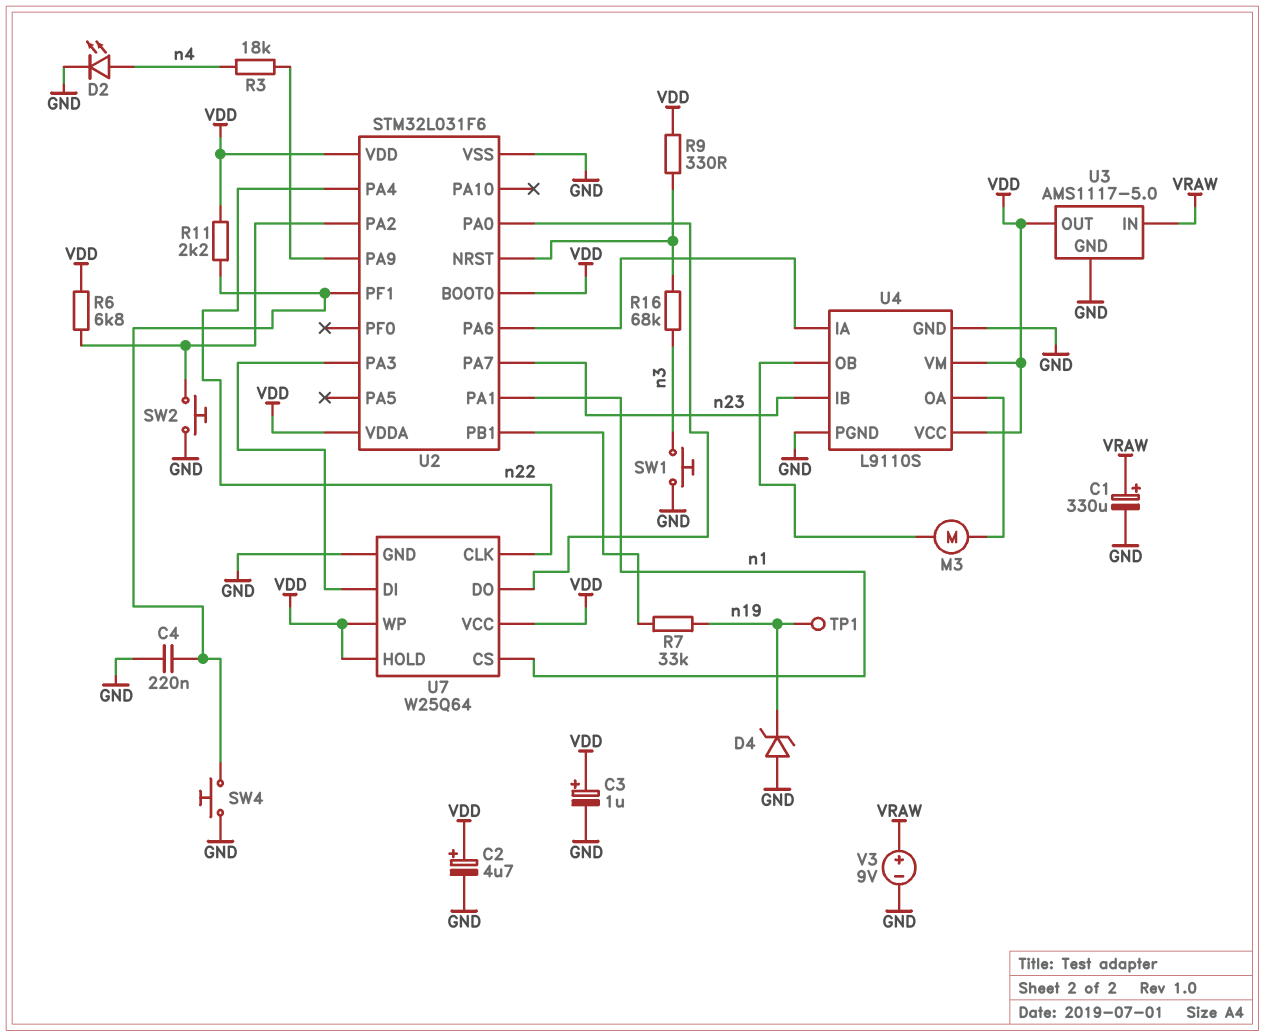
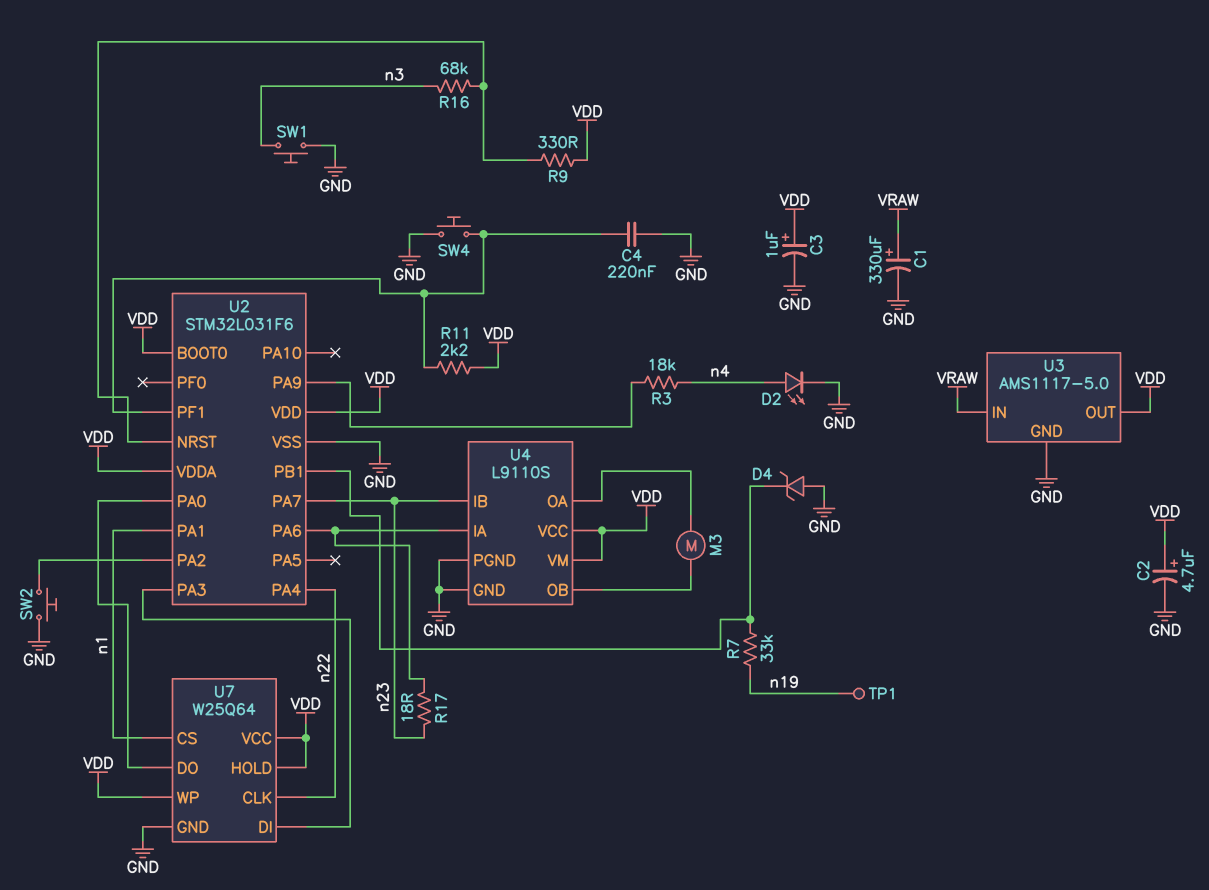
D4: zener (A GND, K n19) -> zener (A GND, K U2/PB1)
R6: 6.8k (U2/PA2, VDD) -> none
R17: none -> 18 (U2/PA6, n23)
V3: 9V (plus VRAW, minus GND) -> none

